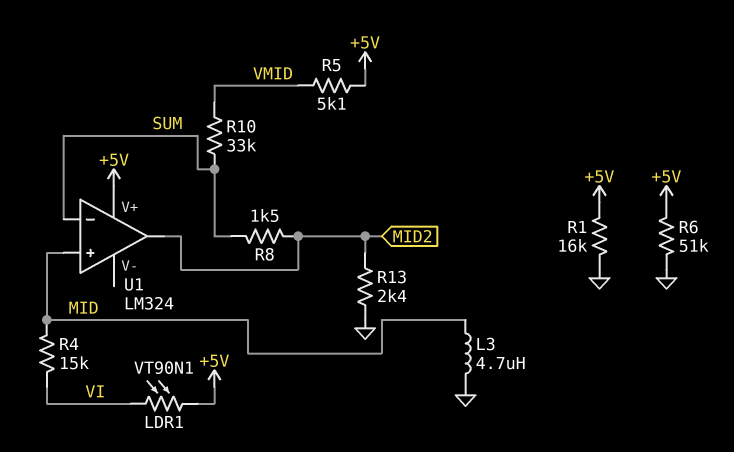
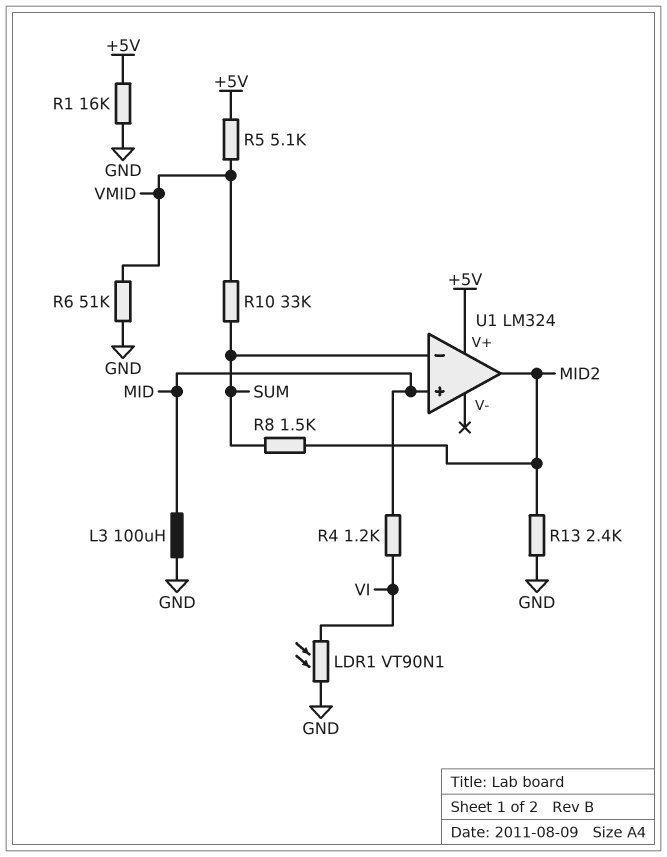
L3: 4.7uH (GND, MID) -> 100uH (GND, MID)
LDR1: VT90N1 (+5V, VI) -> VT90N1 (GND, VI)
R4: 15k (MID, VI) -> 1.2k (MID, VI)
R6: 51k (+5V, GND) -> 51k (GND, VMID)

